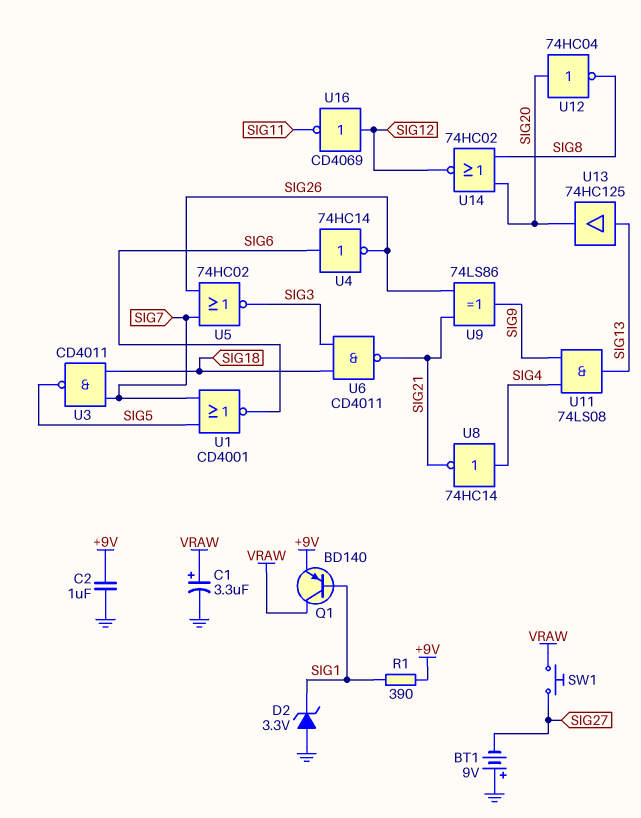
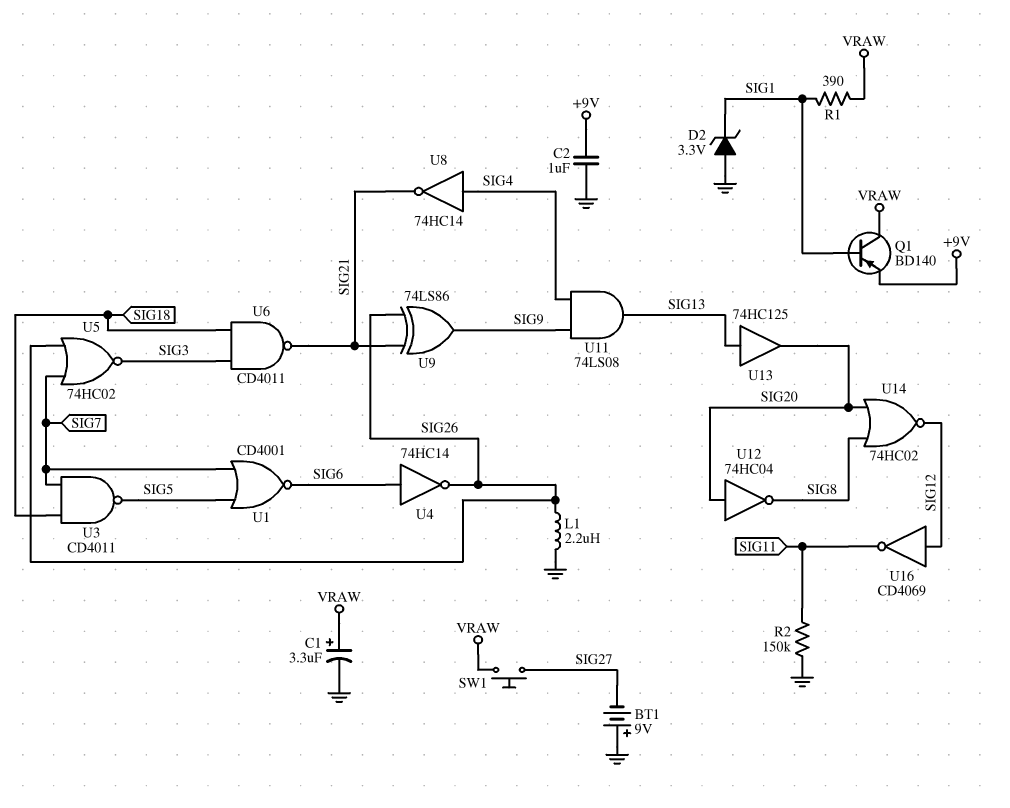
L1: none -> 2.2uH (GND, SIG26)
R1: 390 (+9V, SIG1) -> 390 (SIG1, VRAW)
R2: none -> 150k (GND, SIG11)

